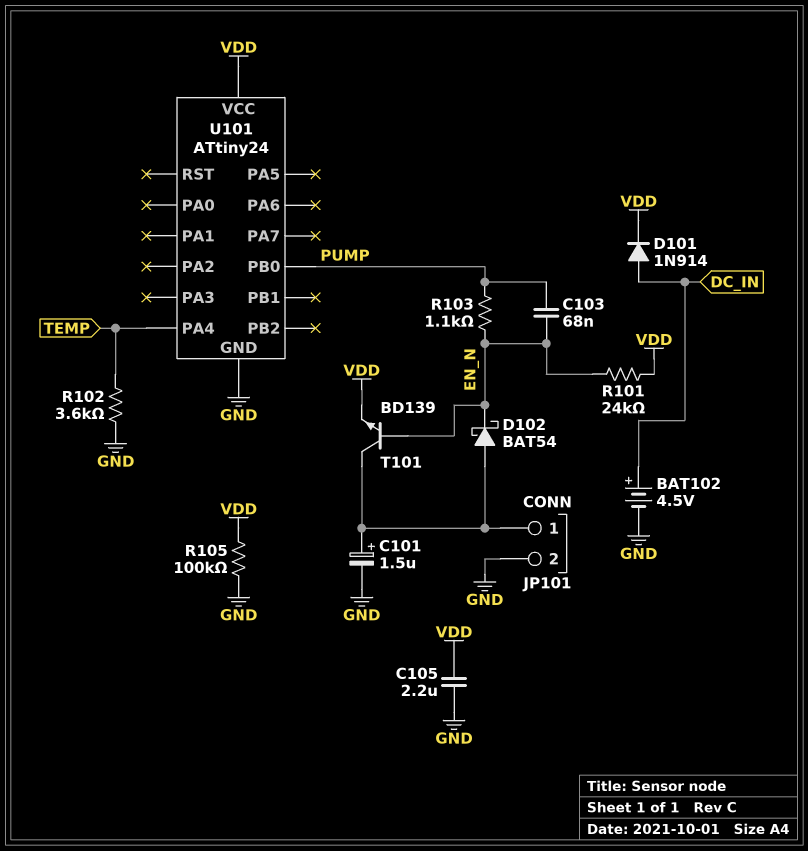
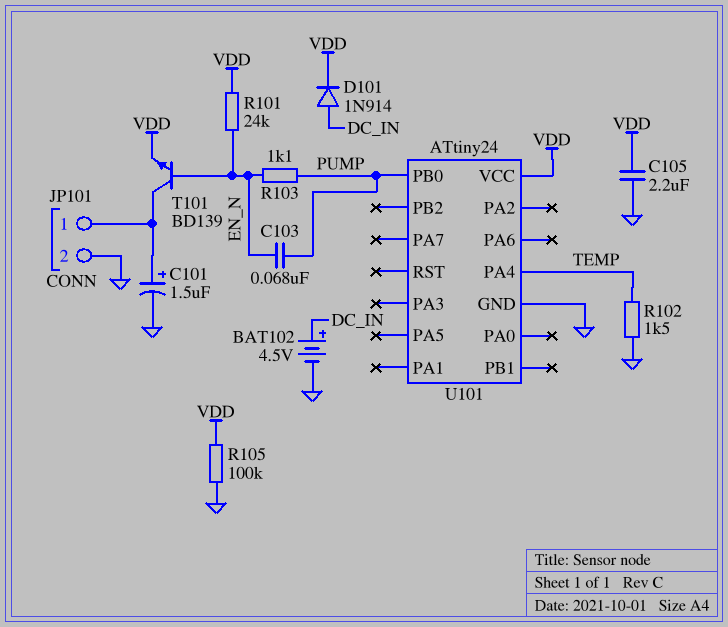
D102: schottky BAT54 (A JP101/1, K EN_N) -> none
R102: 3.6k (GND, TEMP) -> 1.5k (GND, TEMP)

